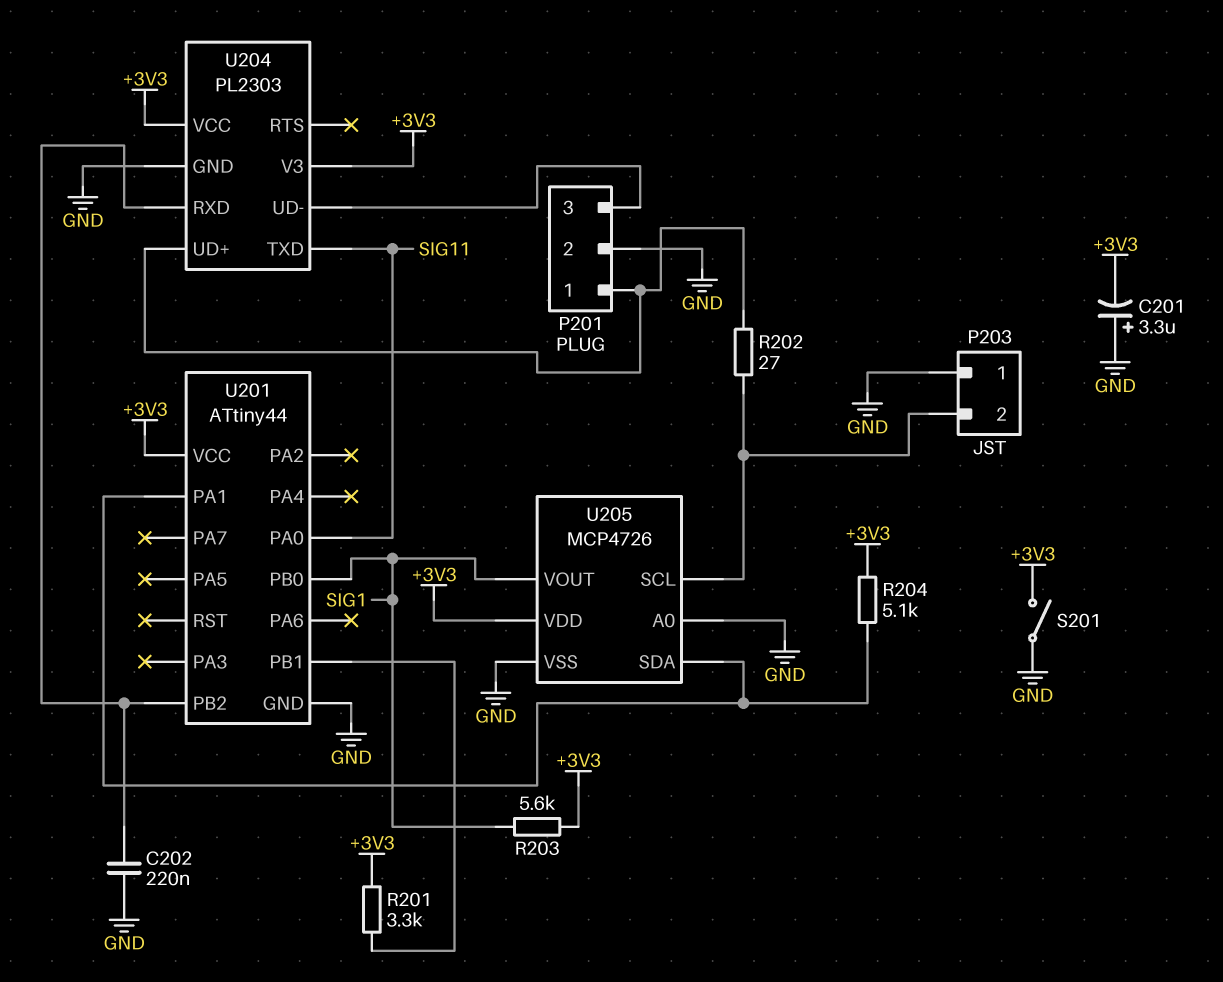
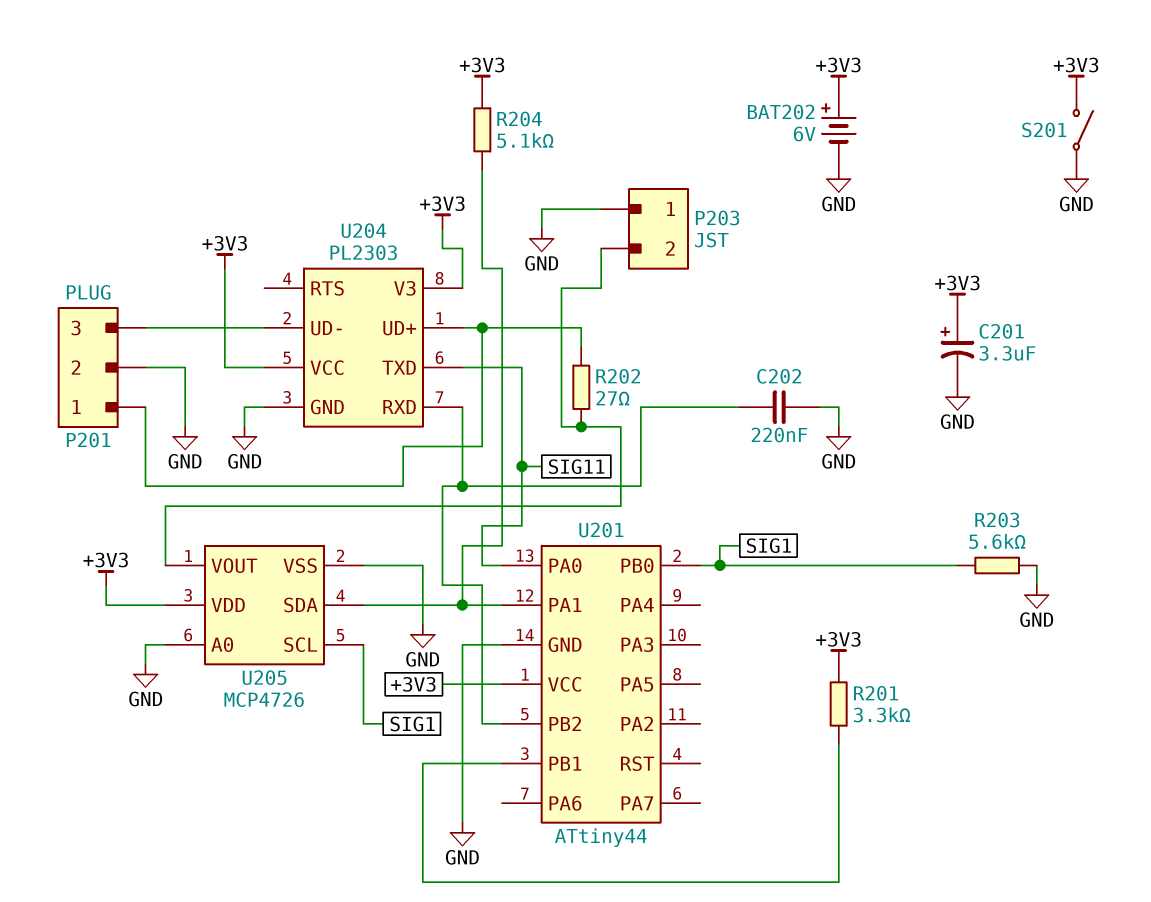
BAT202: none -> 6V (plus +3V3, minus GND)
C201: 3.3uF (plus GND, minus +3V3) -> 3.3uF (plus +3V3, minus GND)
R203: 5.6k (+3V3, SIG1) -> 5.6k (GND, SIG1)
U205 pin SCL: P203/2 -> SIG1
U205 pin VOUT: SIG1 -> P203/2

